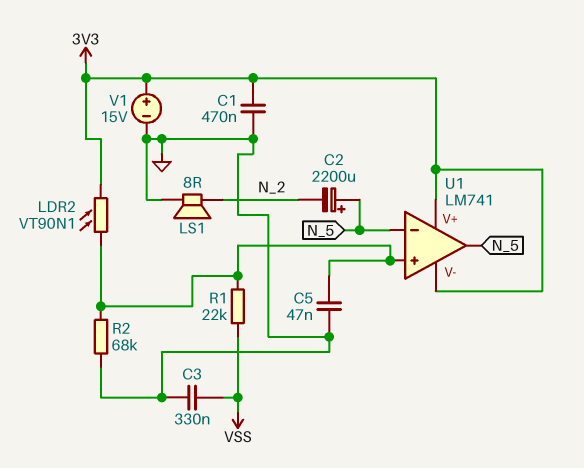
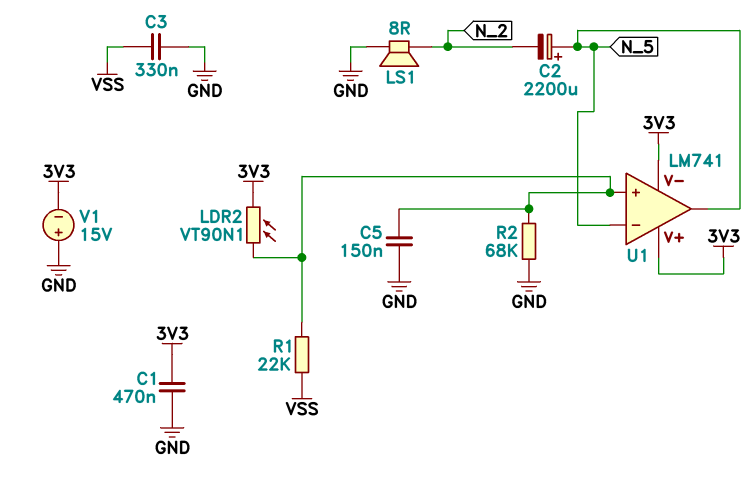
C5: 47nF (GND, U1/in+) -> 150nF (GND, U1/in+)
V1: 15V (plus 3V3, minus GND) -> 15V (plus GND, minus 3V3)

